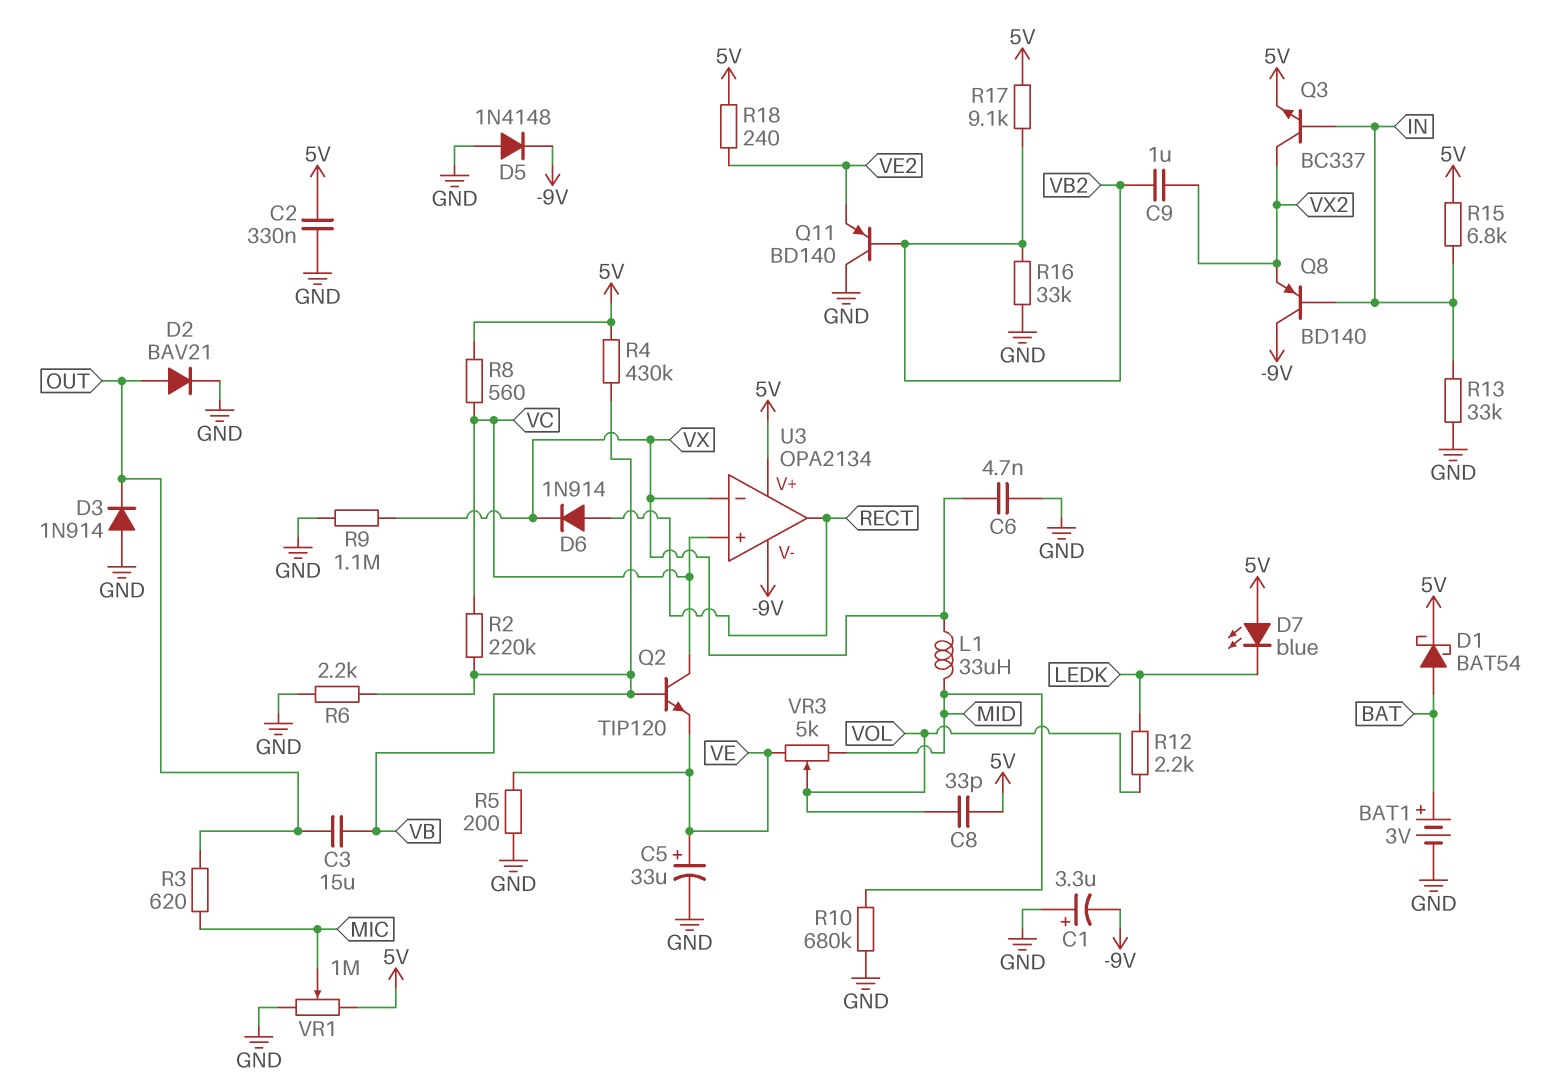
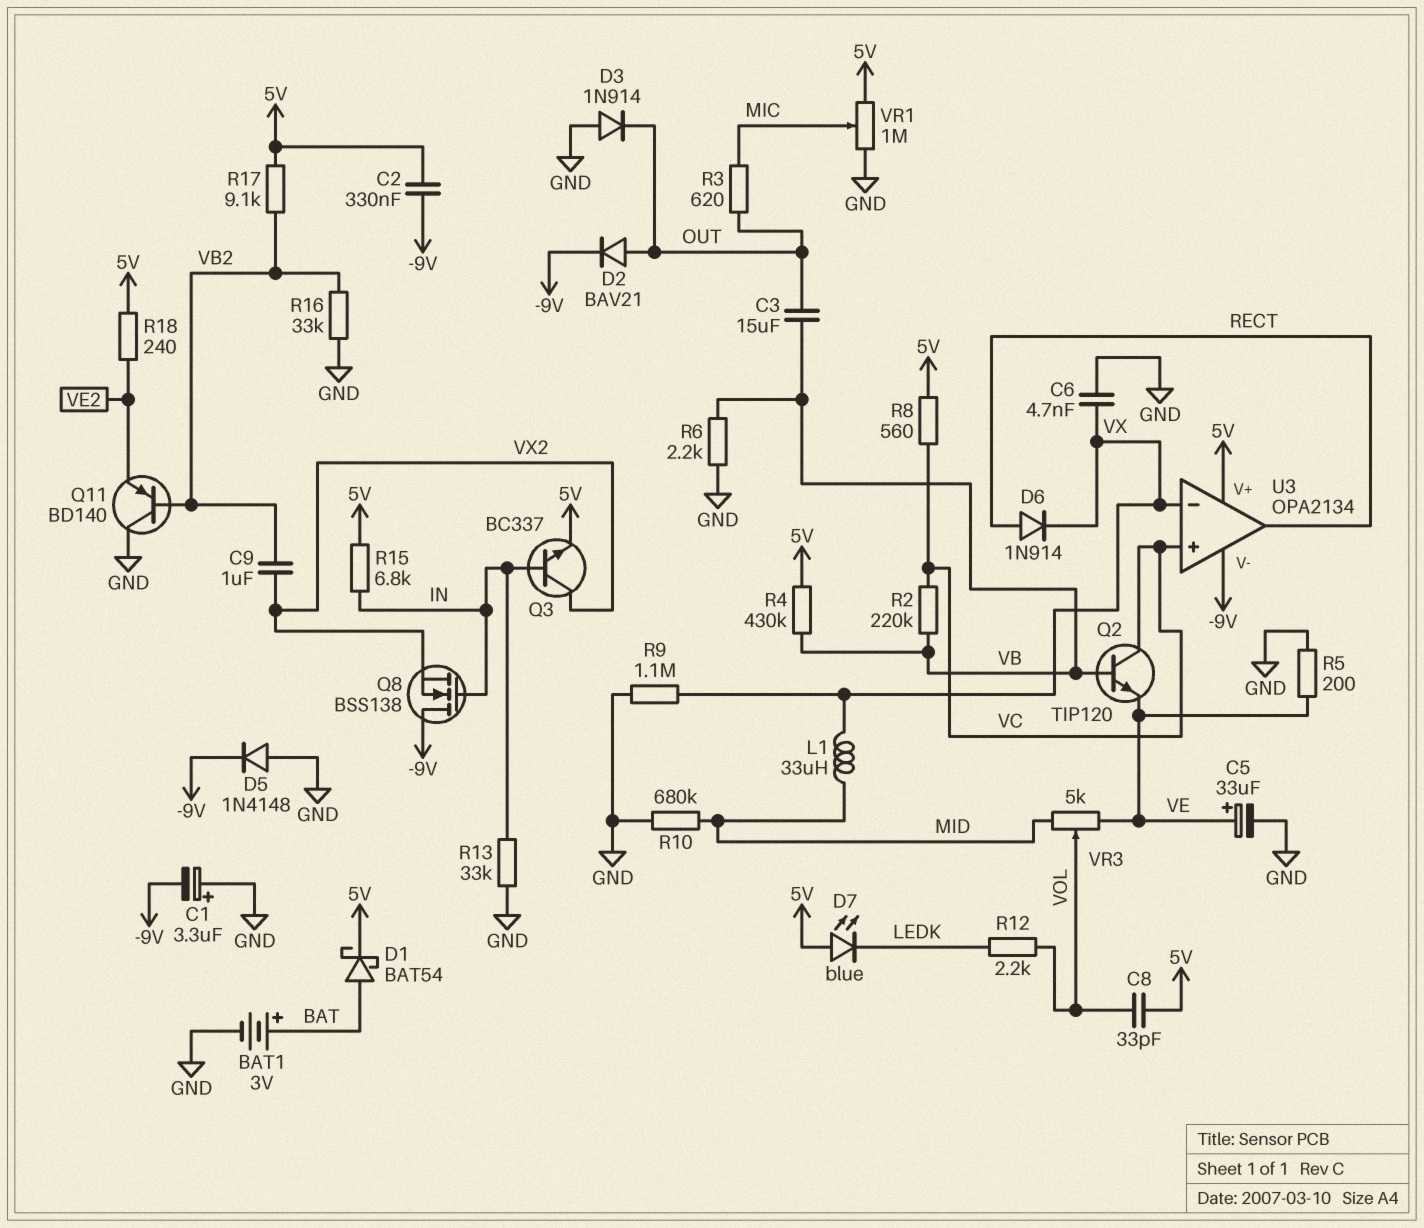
C2: 330nF (5V, GND) -> 330nF (-9V, 5V)
D2: diode BAV21 (A OUT, K GND) -> diode BAV21 (A OUT, K -9V)
Q8: PNP BD140 (B IN, C -9V, E VX2) -> NMOS BSS138 (G IN, D -9V, S VX2)

